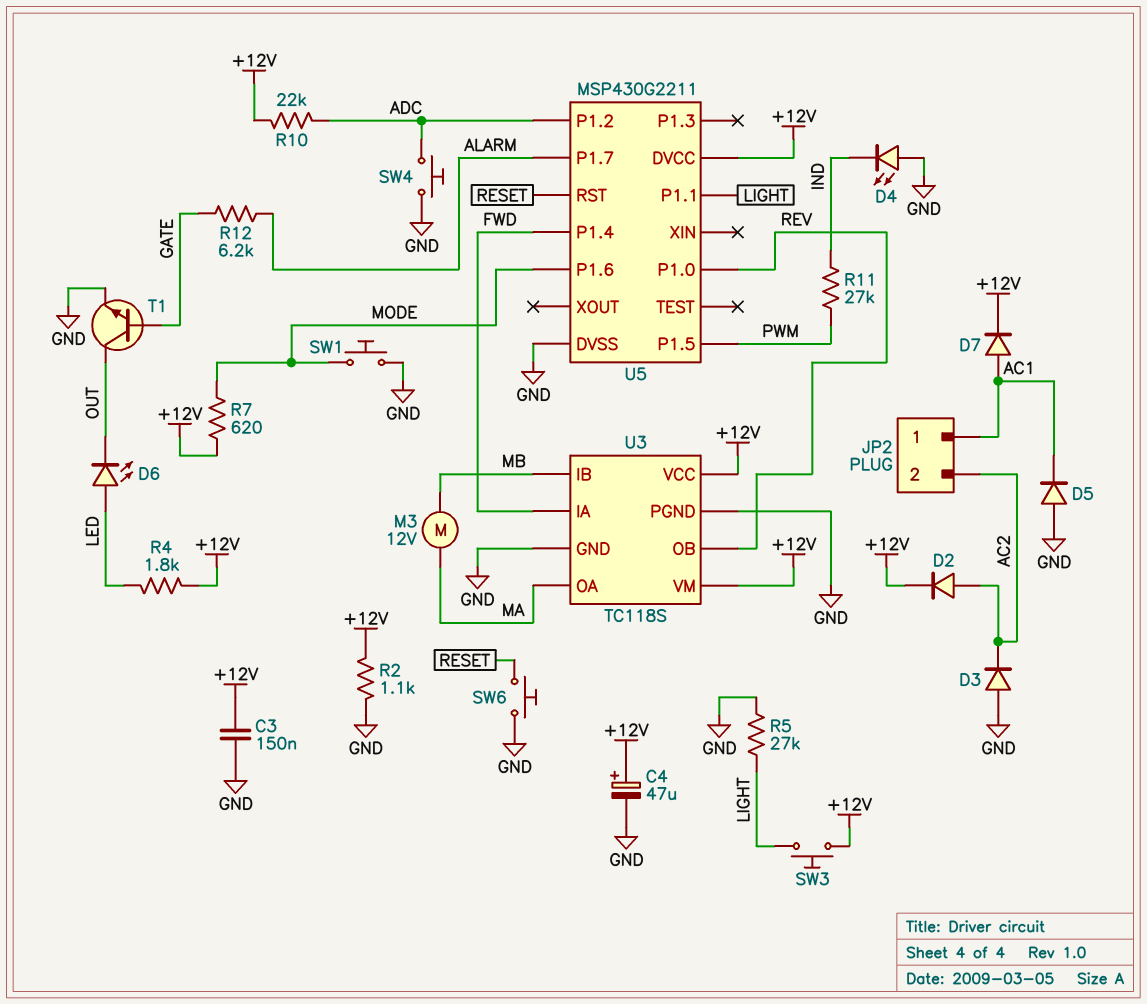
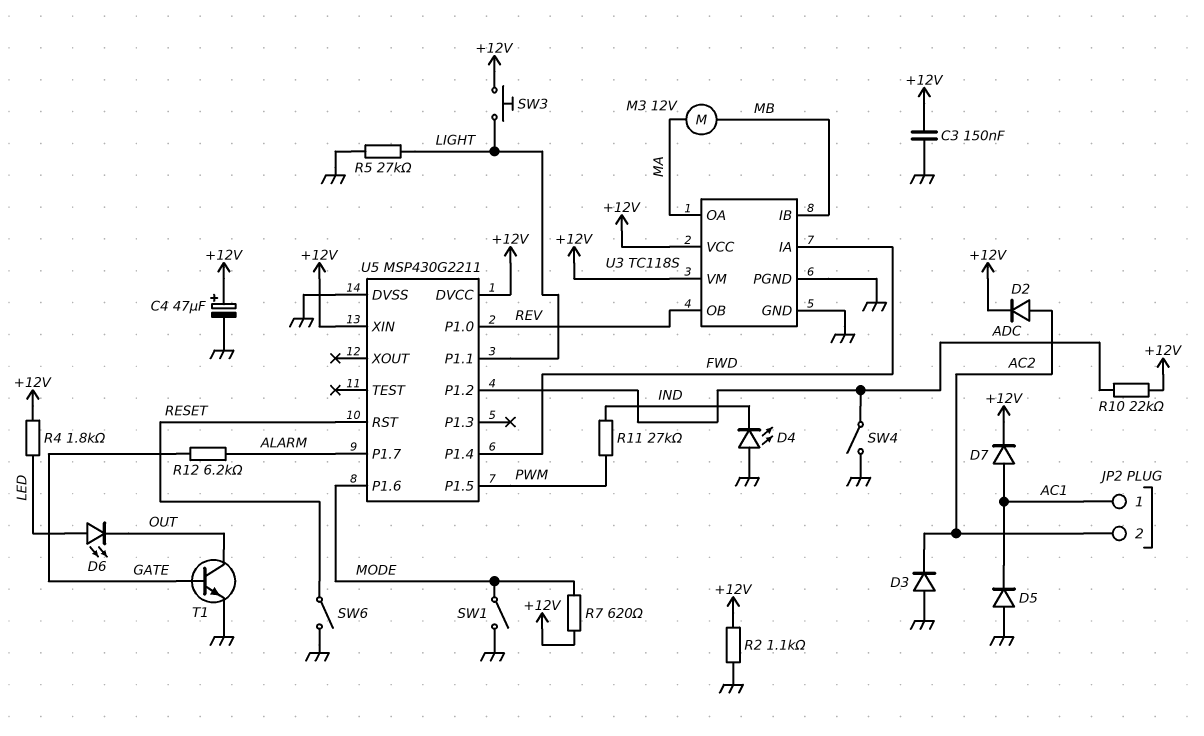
SW1: button (GND, MODE) -> switch (GND, MODE)
SW4: button (ADC, GND) -> switch (ADC, GND)
SW6: button (GND, RESET) -> switch (GND, RESET)
U5 pin XIN: none -> +12V

